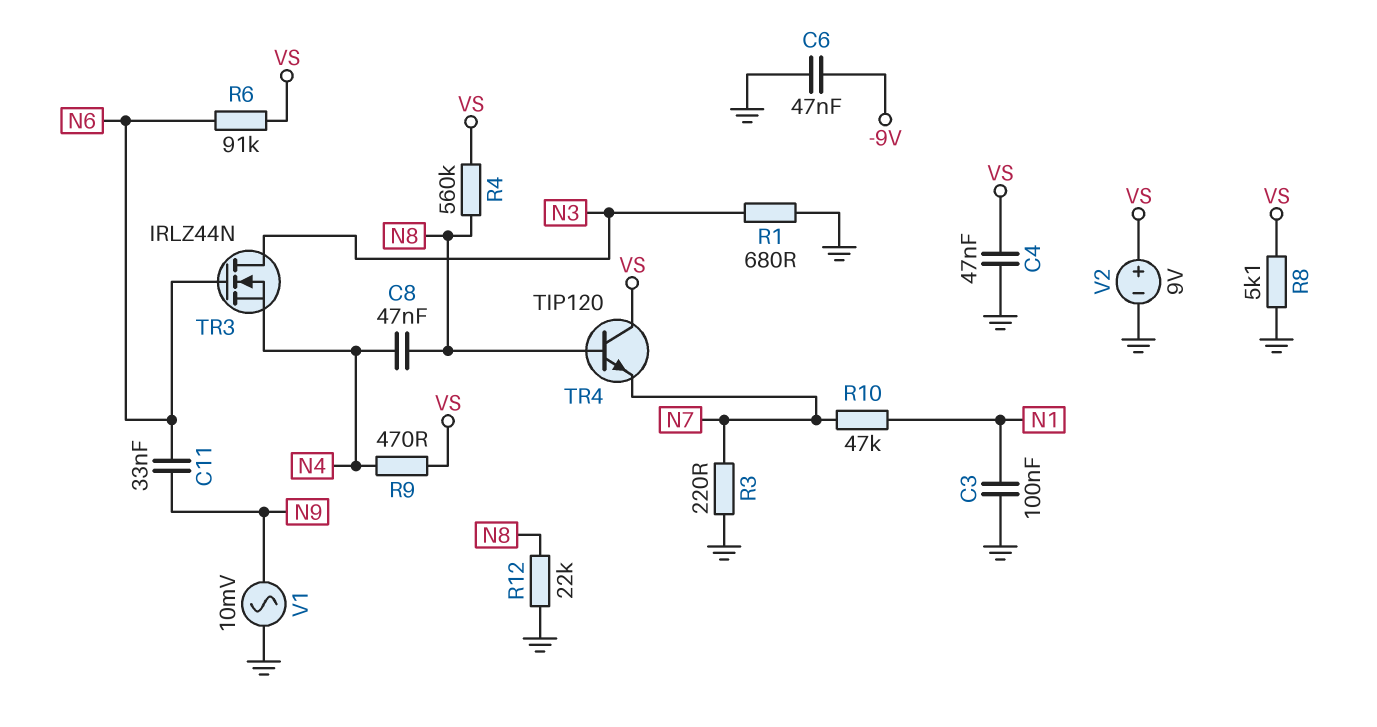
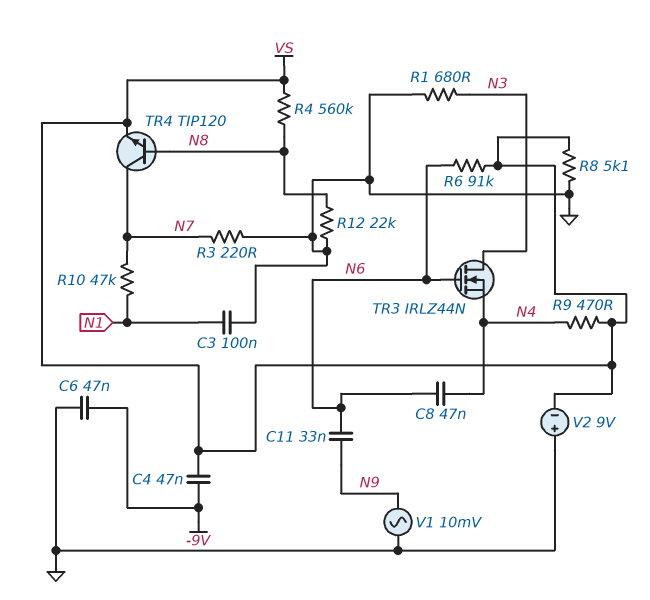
C4: 47nF (GND, VS) -> 47nF (-9V, VS)
C8: 47nF (N4, N8) -> 47nF (N4, N6)
TR4: NPN TIP120 (B N8, C VS, E N7) -> NPN TIP120 (B N8, C N7, E VS)
V2: 9V (plus VS, minus GND) -> 9V (plus GND, minus VS)

